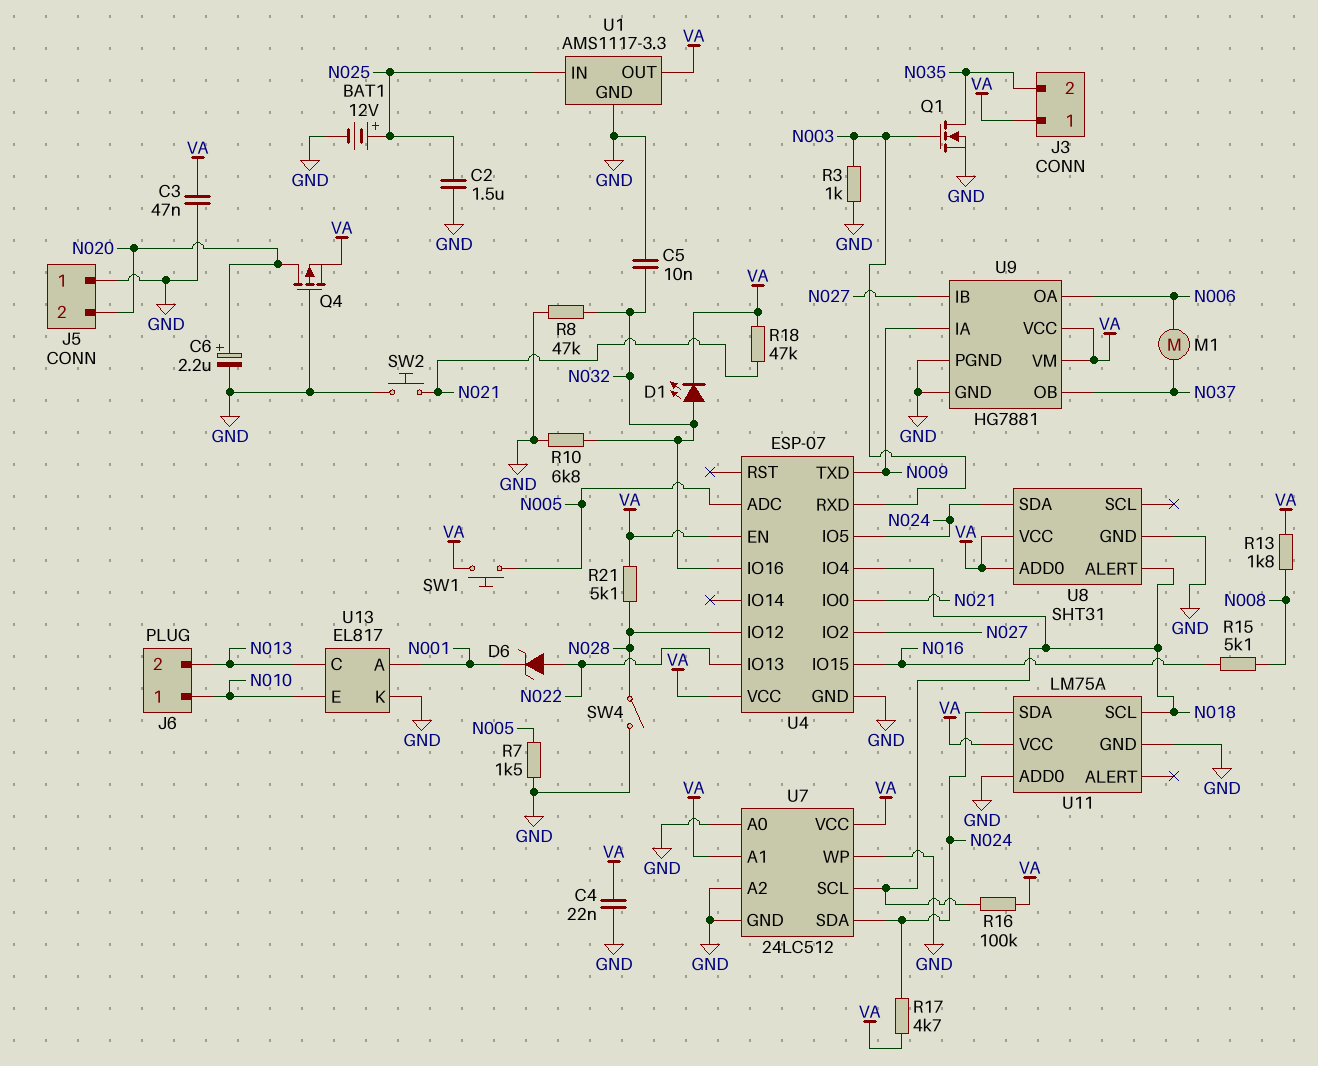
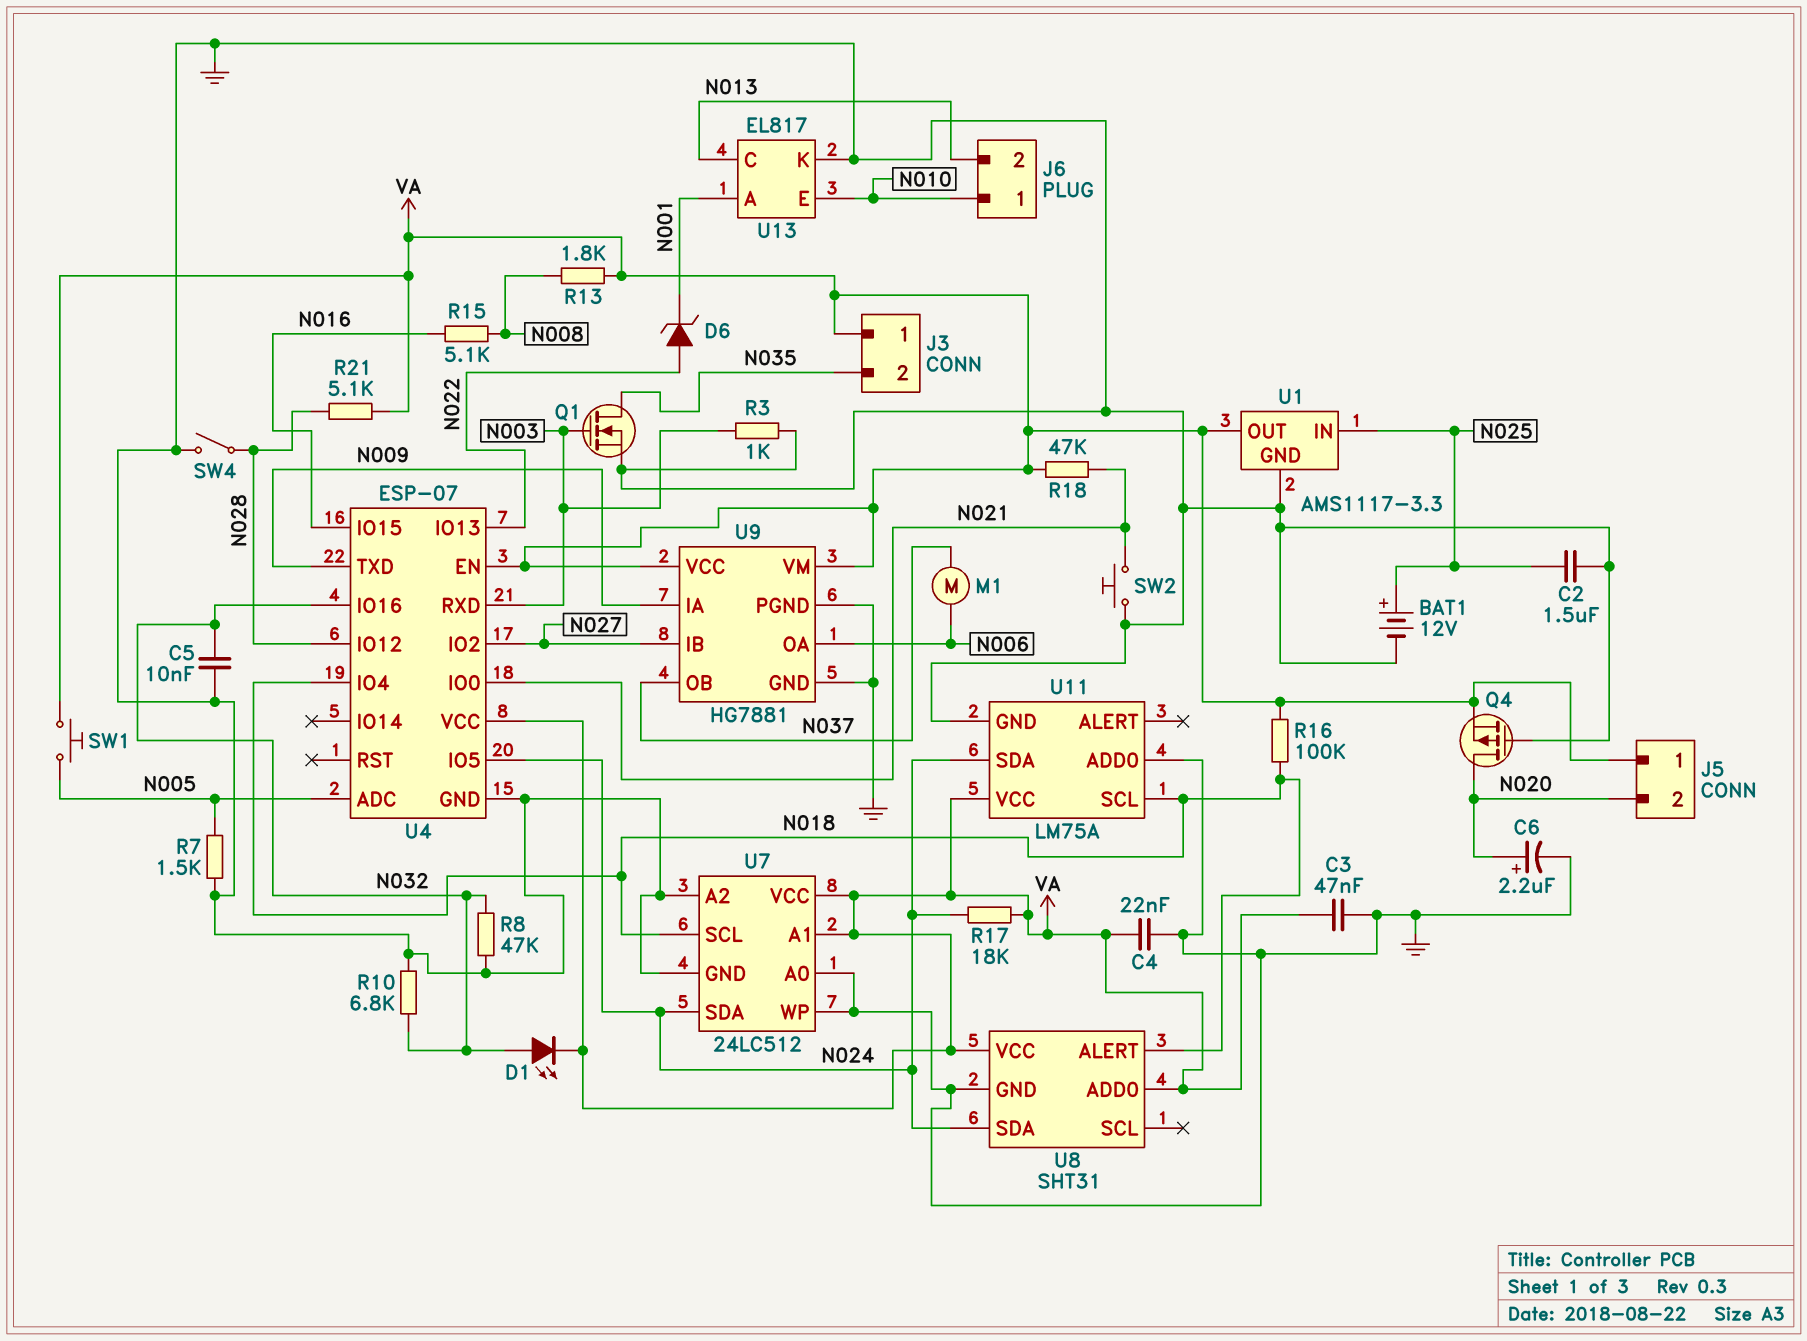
J5 pin 1: GND -> VA
R17: 4.7k (N024, VA) -> 18k (N024, VA)

